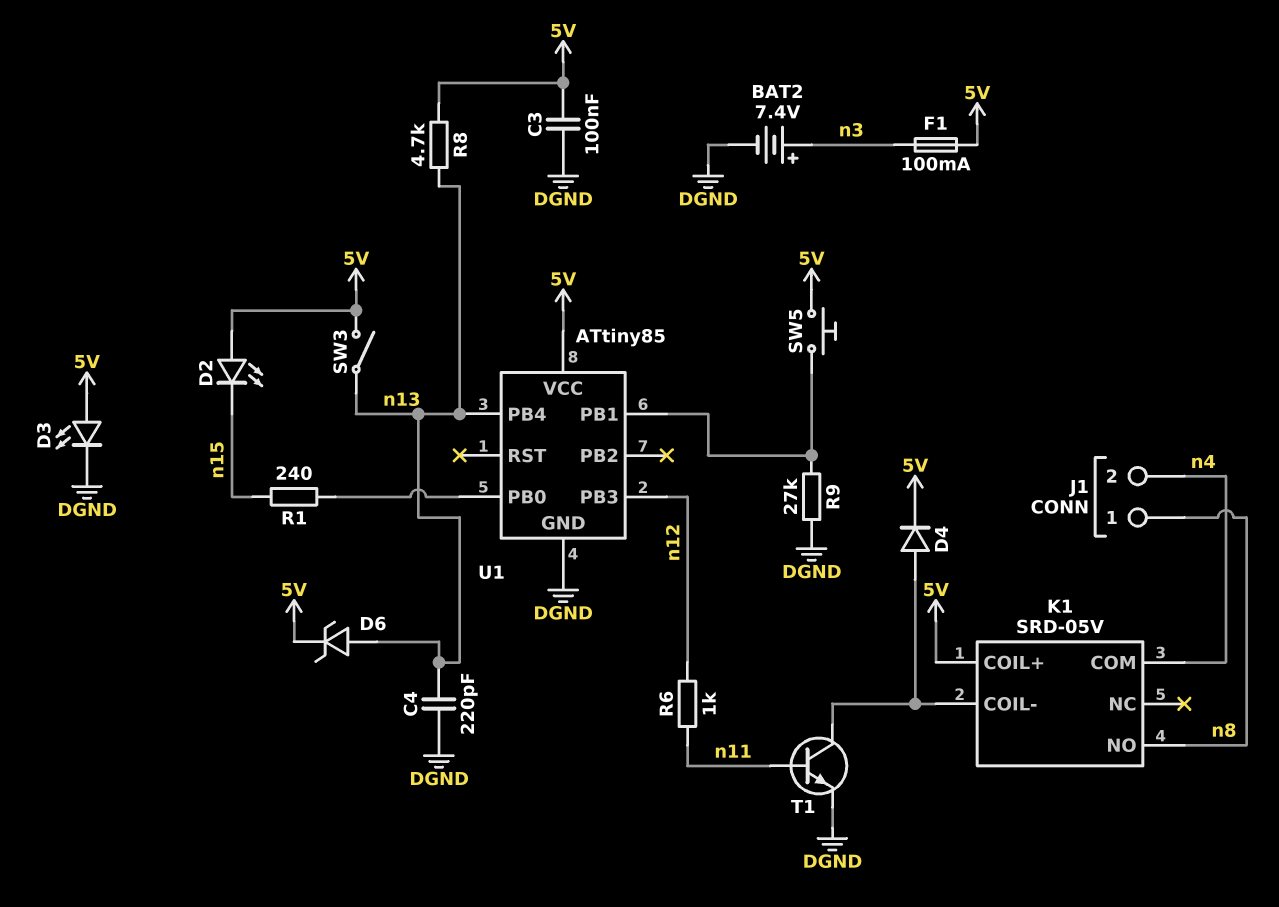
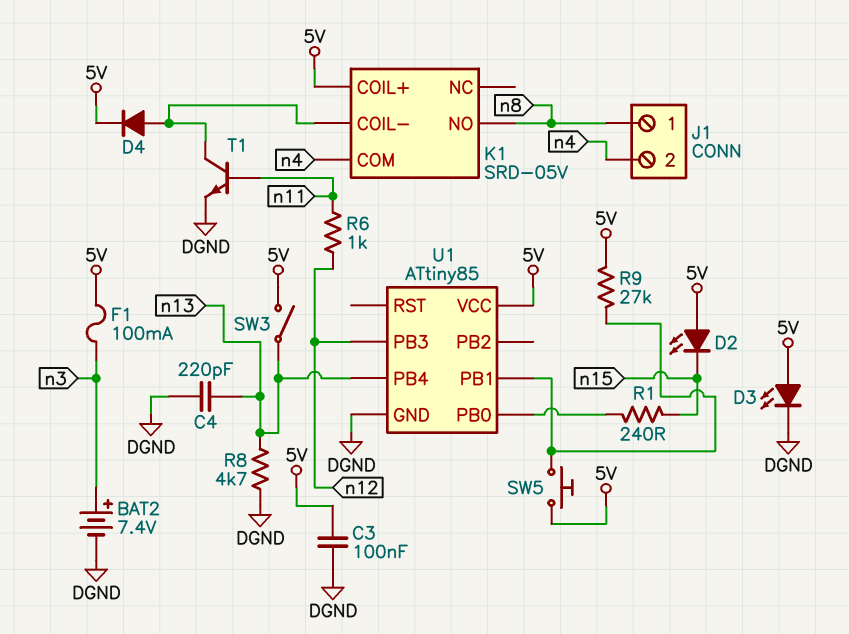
D6: zener (A n13, K 5V) -> none
R8: 4.7k (5V, n13) -> 4.7k (DGND, n13)
R9: 27k (DGND, U1/PB1) -> 27k (5V, U1/PB1)

